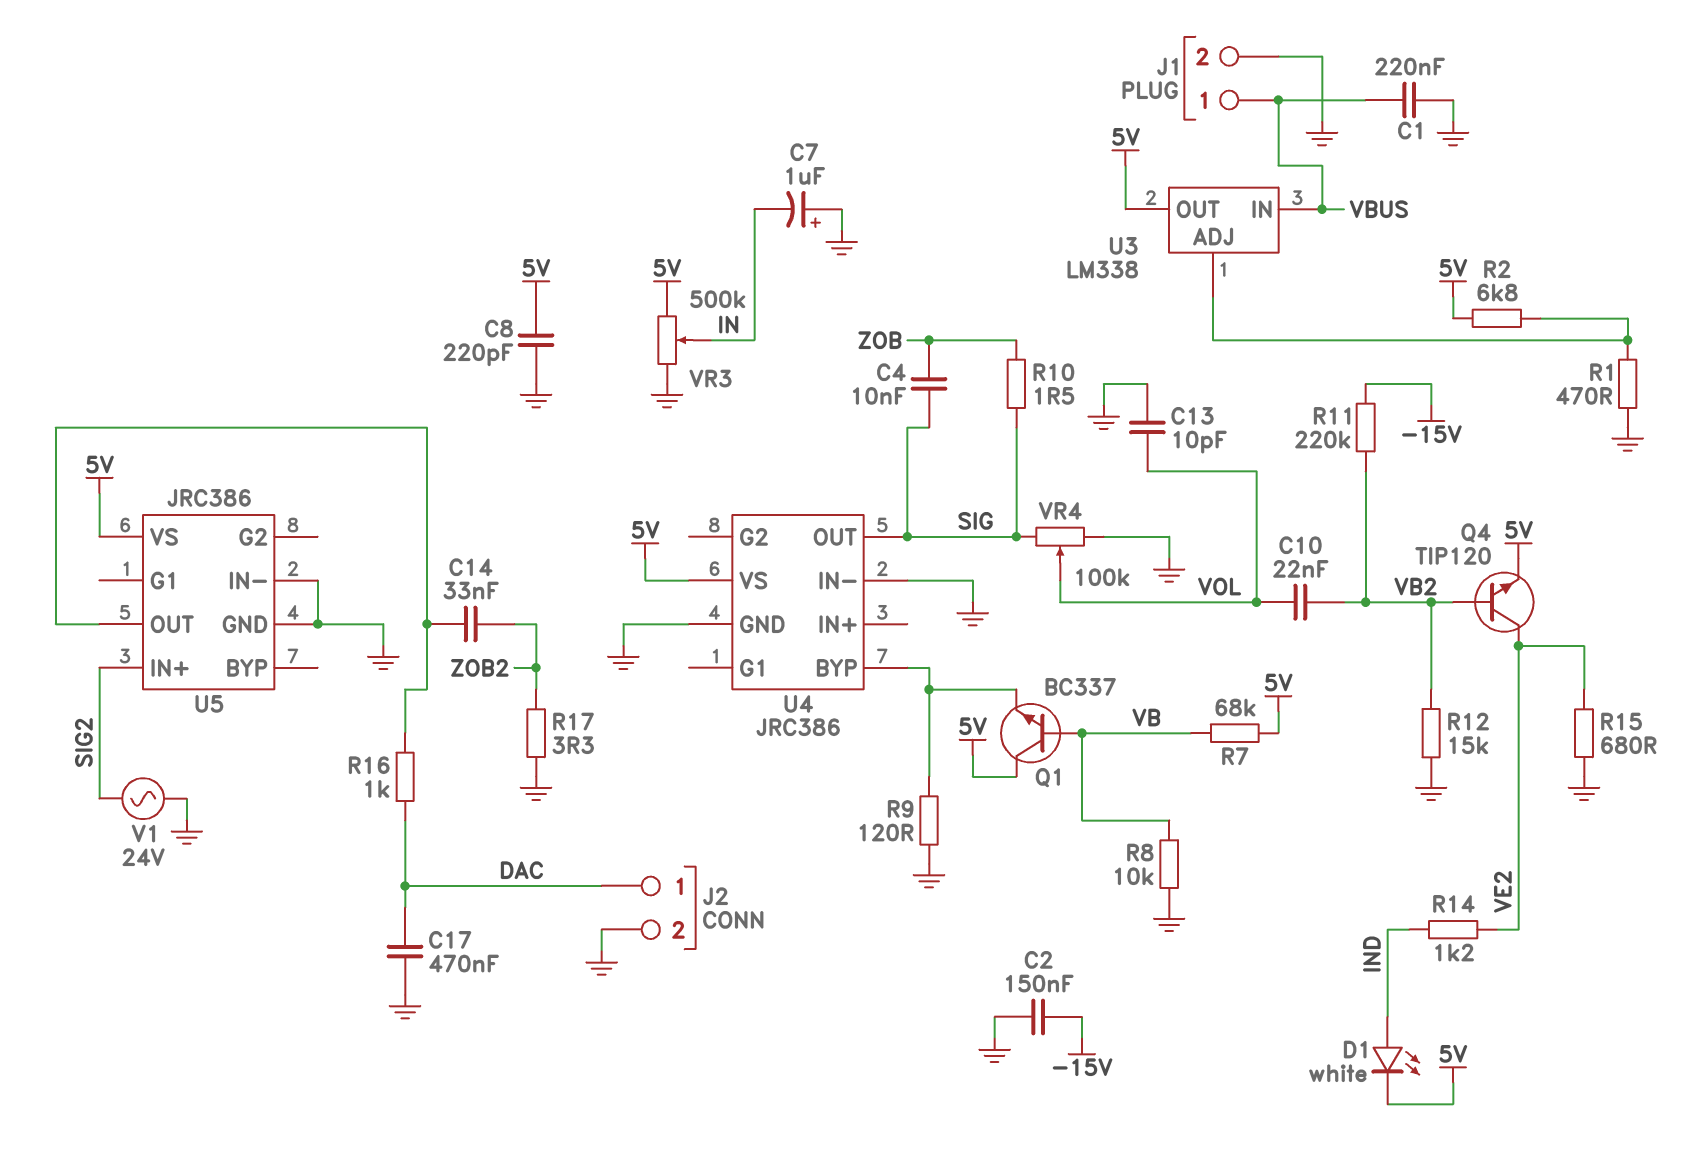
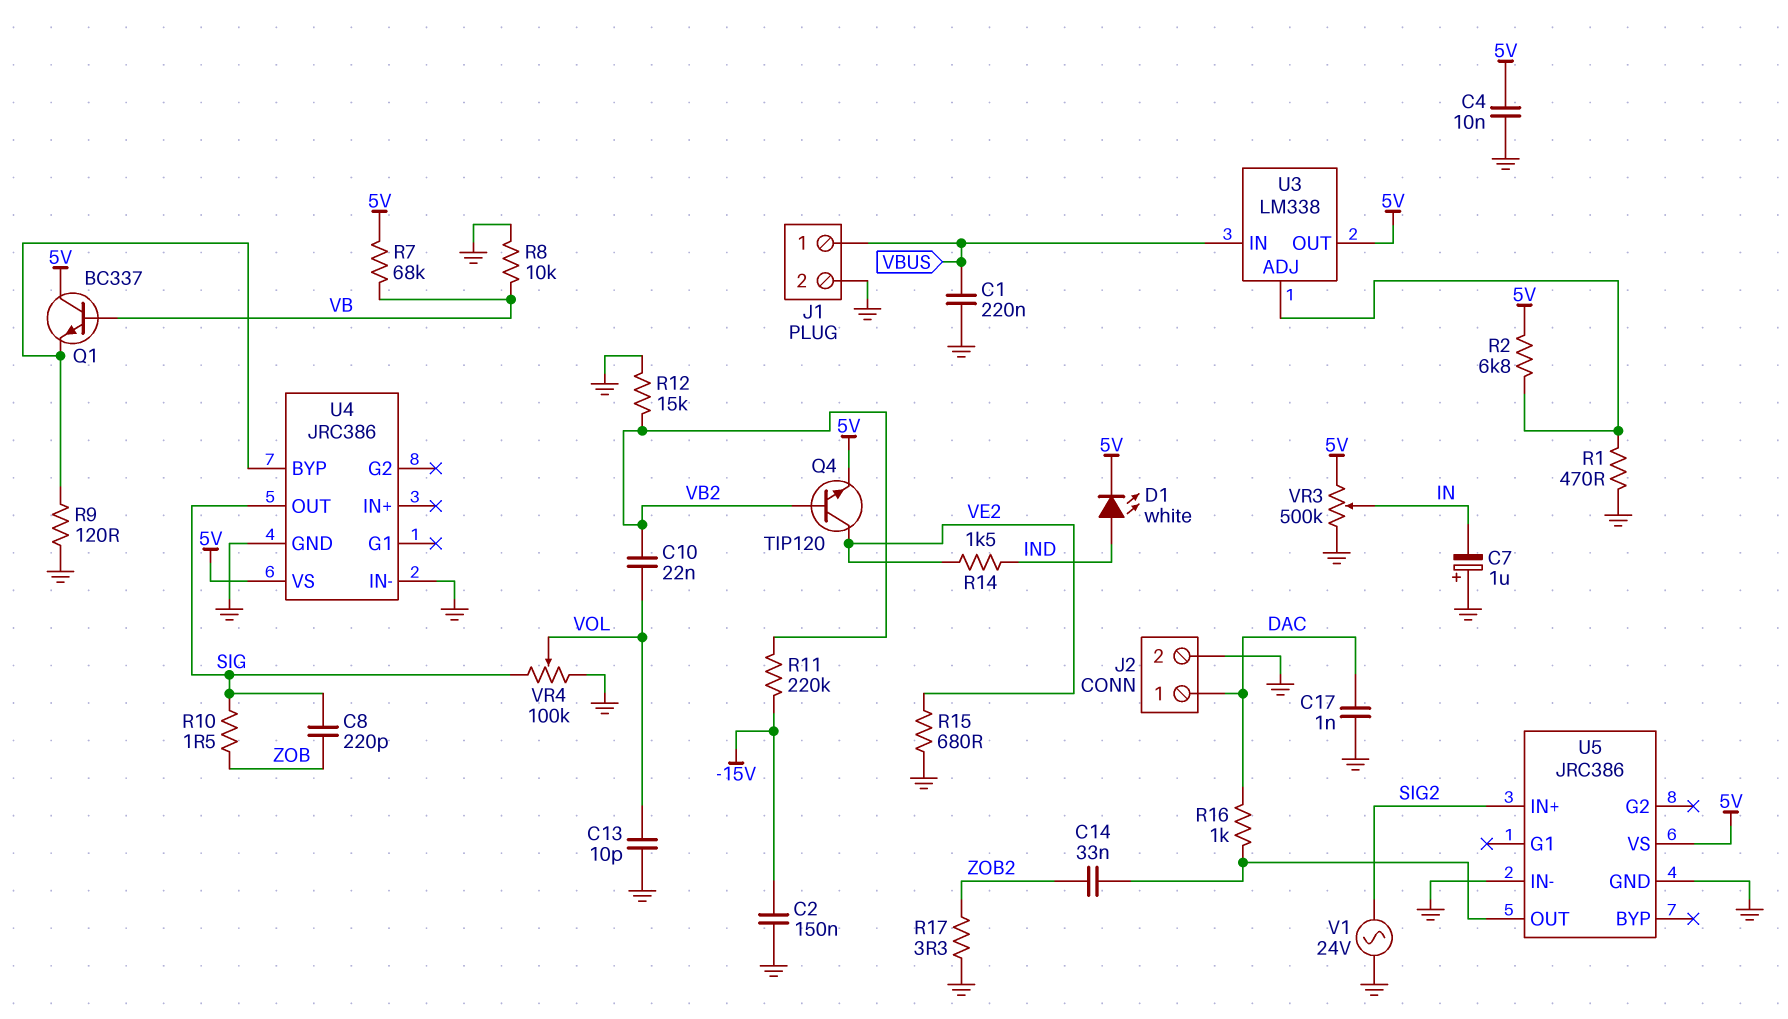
C4: 10nF (SIG, ZOB) -> 10nF (5V, GND)
C8: 220pF (5V, GND) -> 220pF (SIG, ZOB)
C17: 470nF (DAC, GND) -> 1nF (DAC, GND)
R14: 1.2k (IND, VE2) -> 1.5k (IND, VE2)

